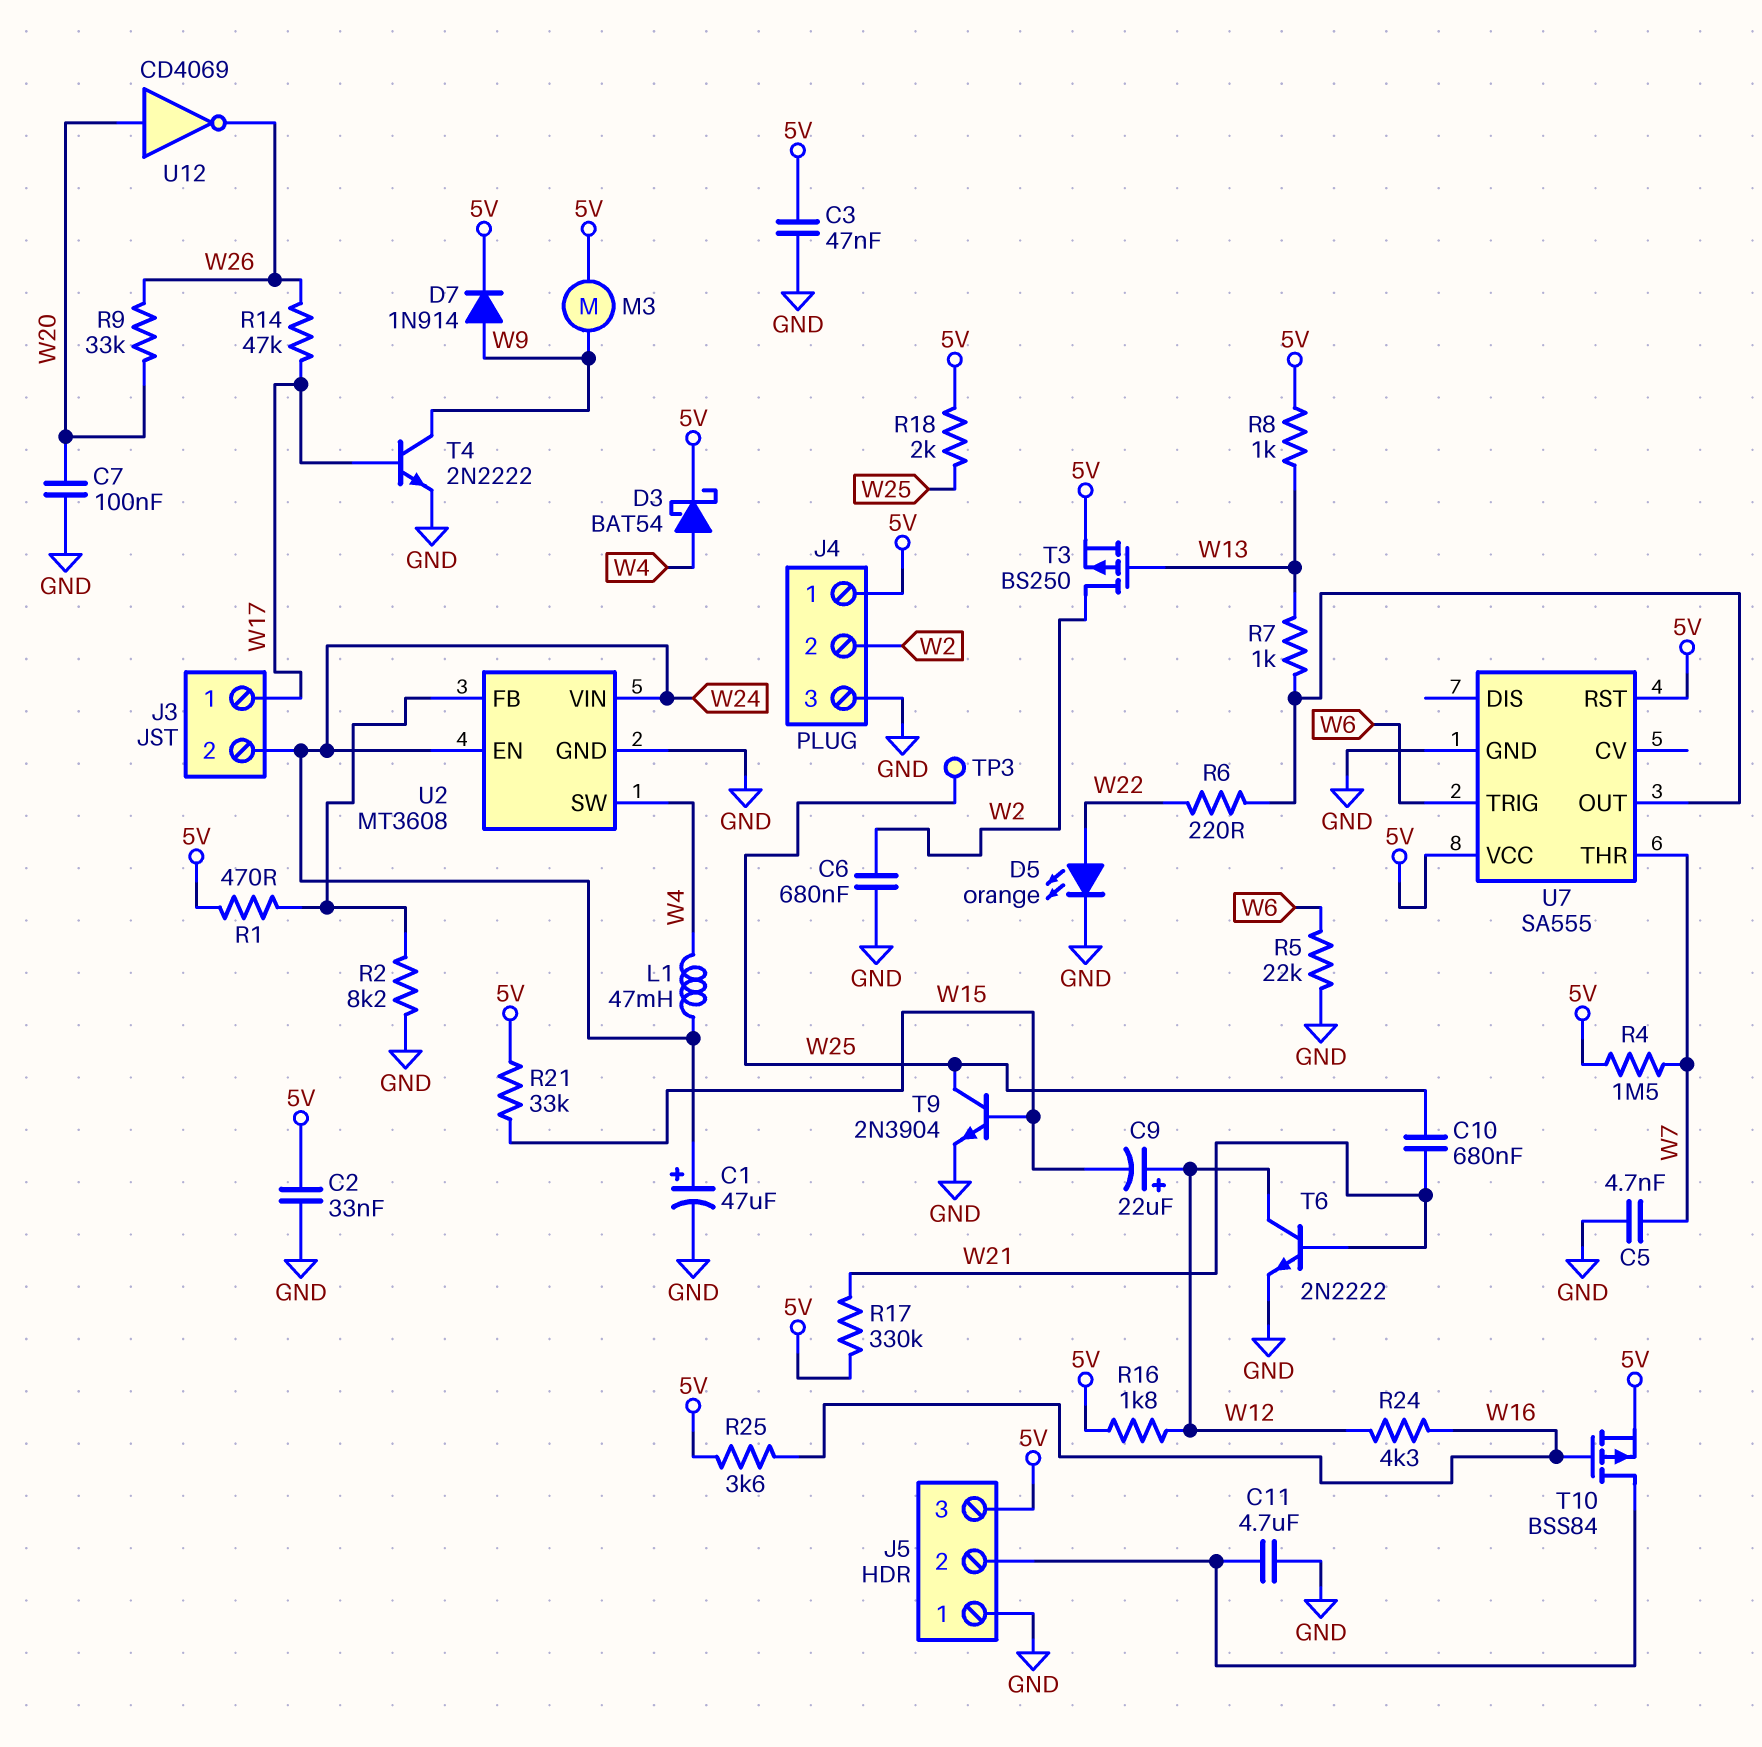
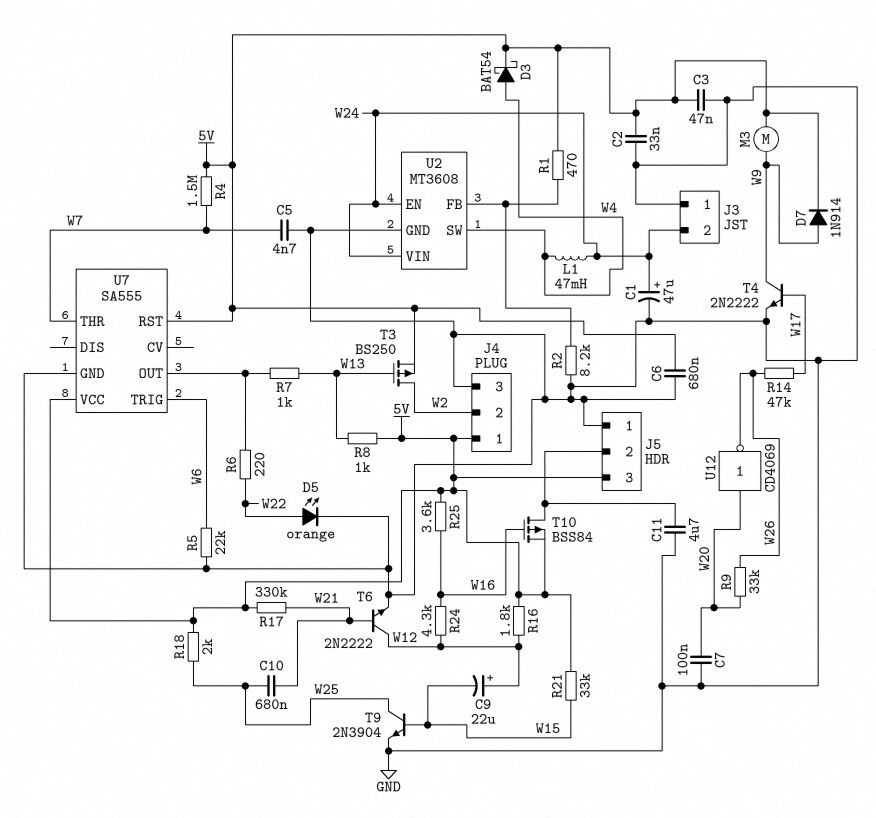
C6: 680nF (GND, W2) -> 680nF (5V, GND)
J3 pin 1: W17 -> GND
TP3: test point (W25) -> none

